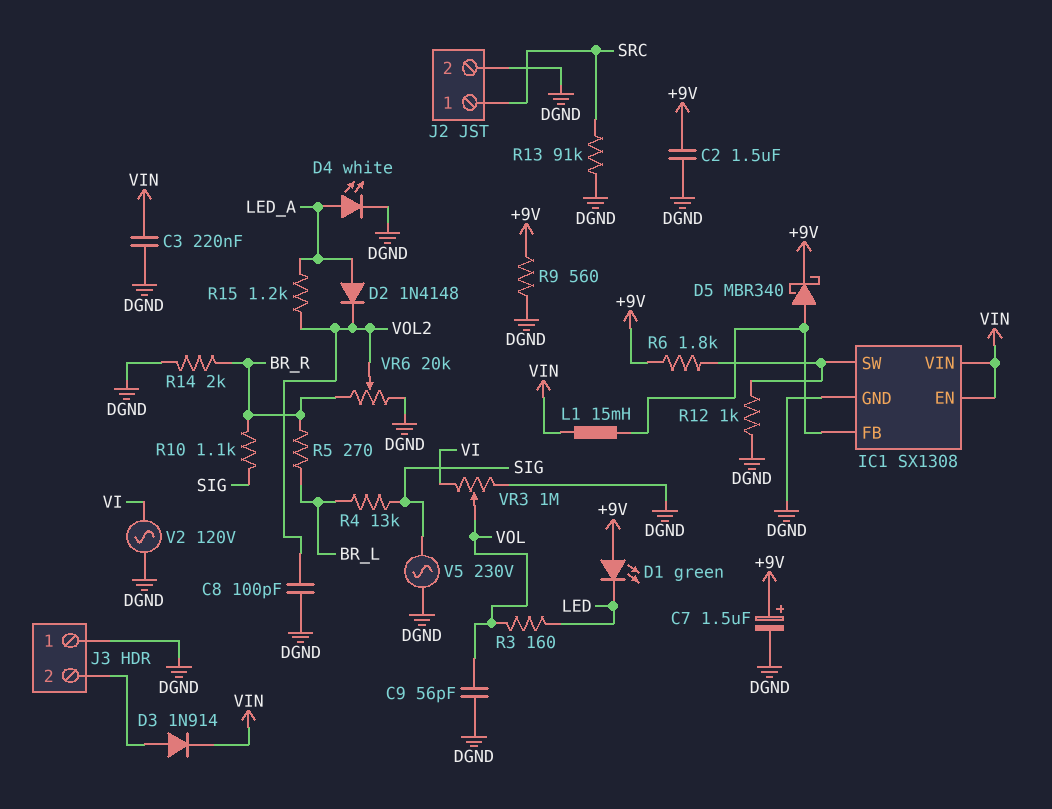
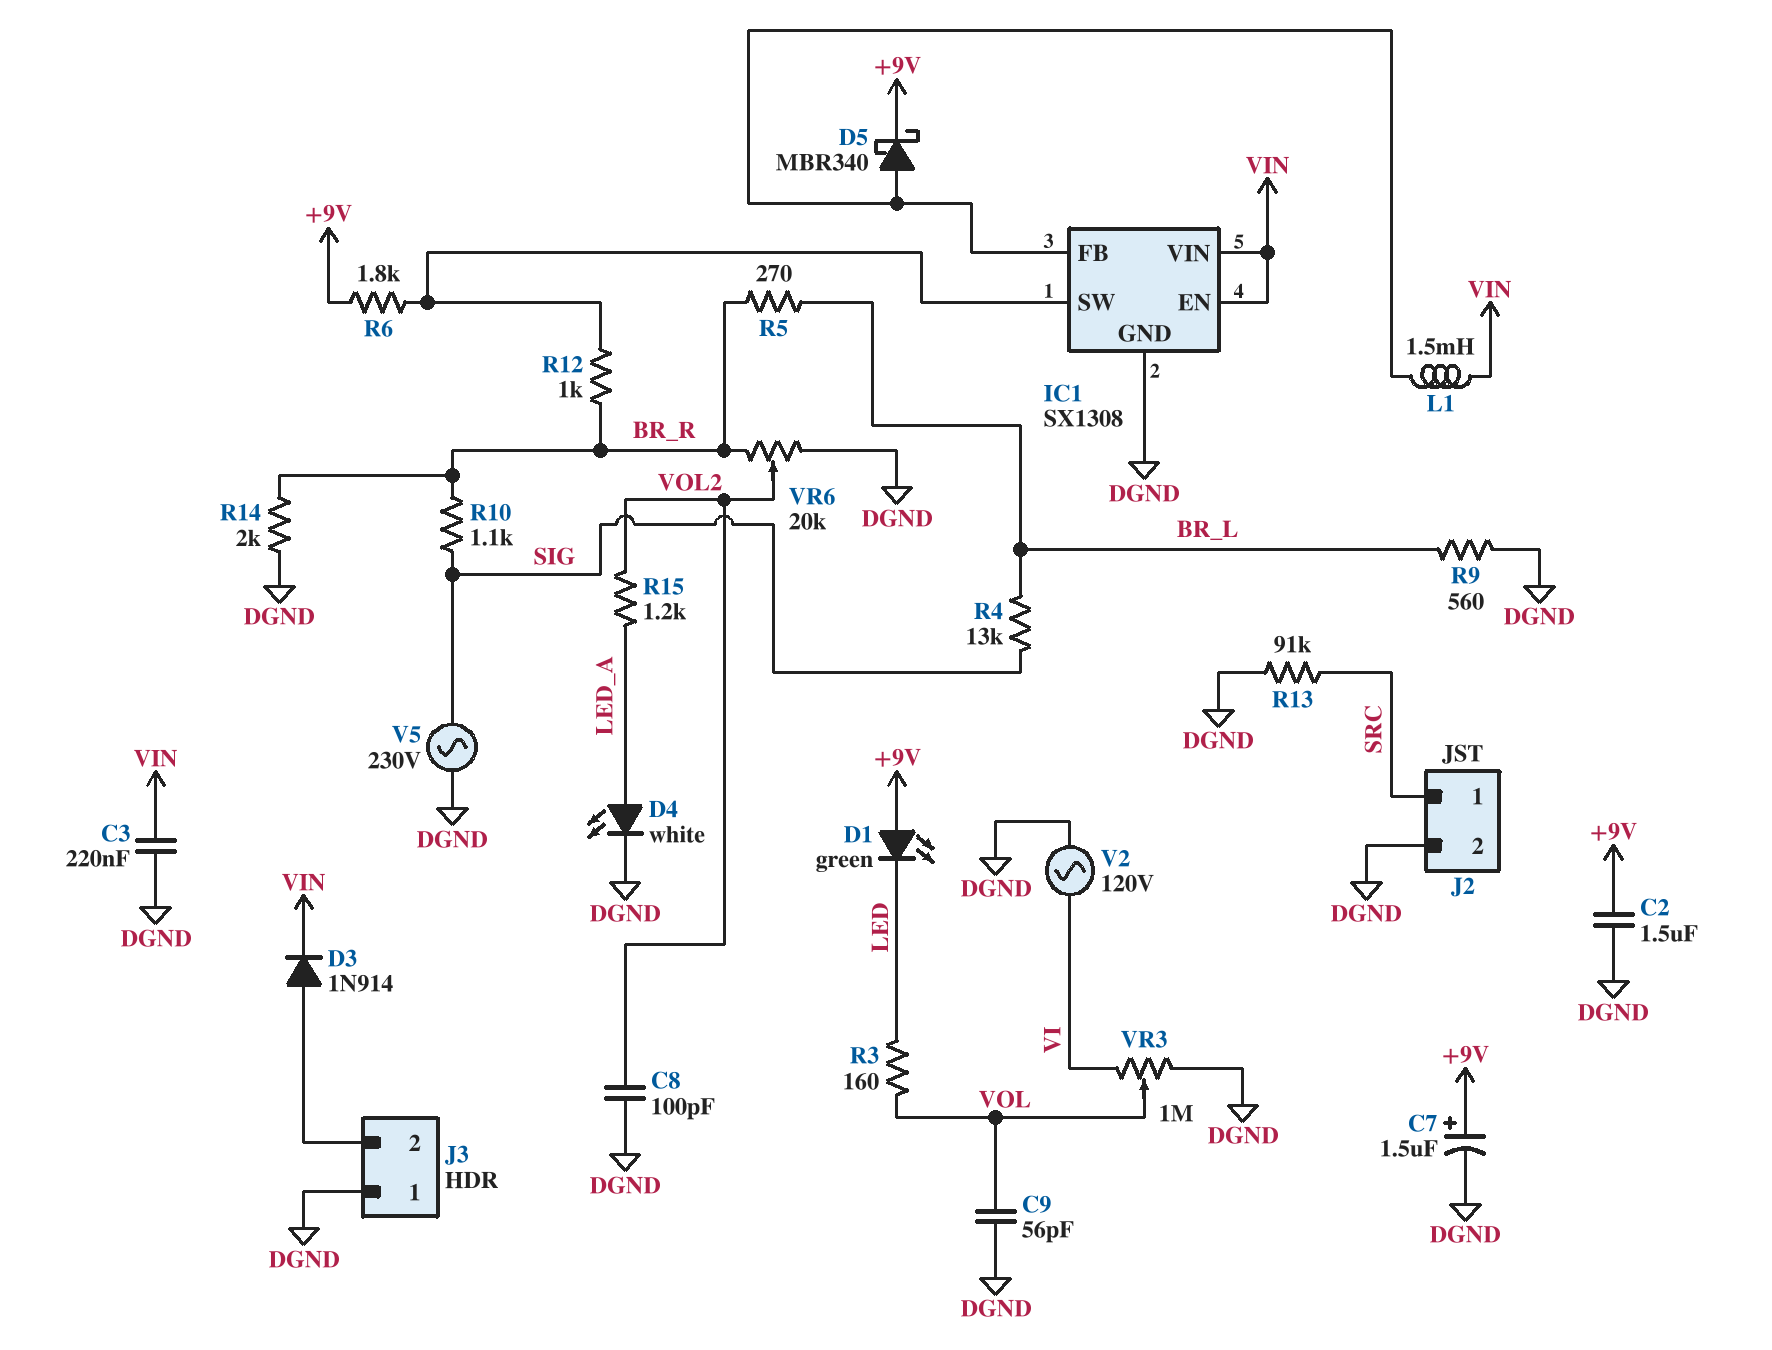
D2: diode 1N4148 (A LED_A, K VOL2) -> none
L1: 15mH (IC1/FB, VIN) -> 1.5mH (IC1/FB, VIN)
R9: 560 (+9V, DGND) -> 560 (BR_L, DGND)
R12: 1k (DGND, IC1/SW) -> 1k (BR_R, IC1/SW)

